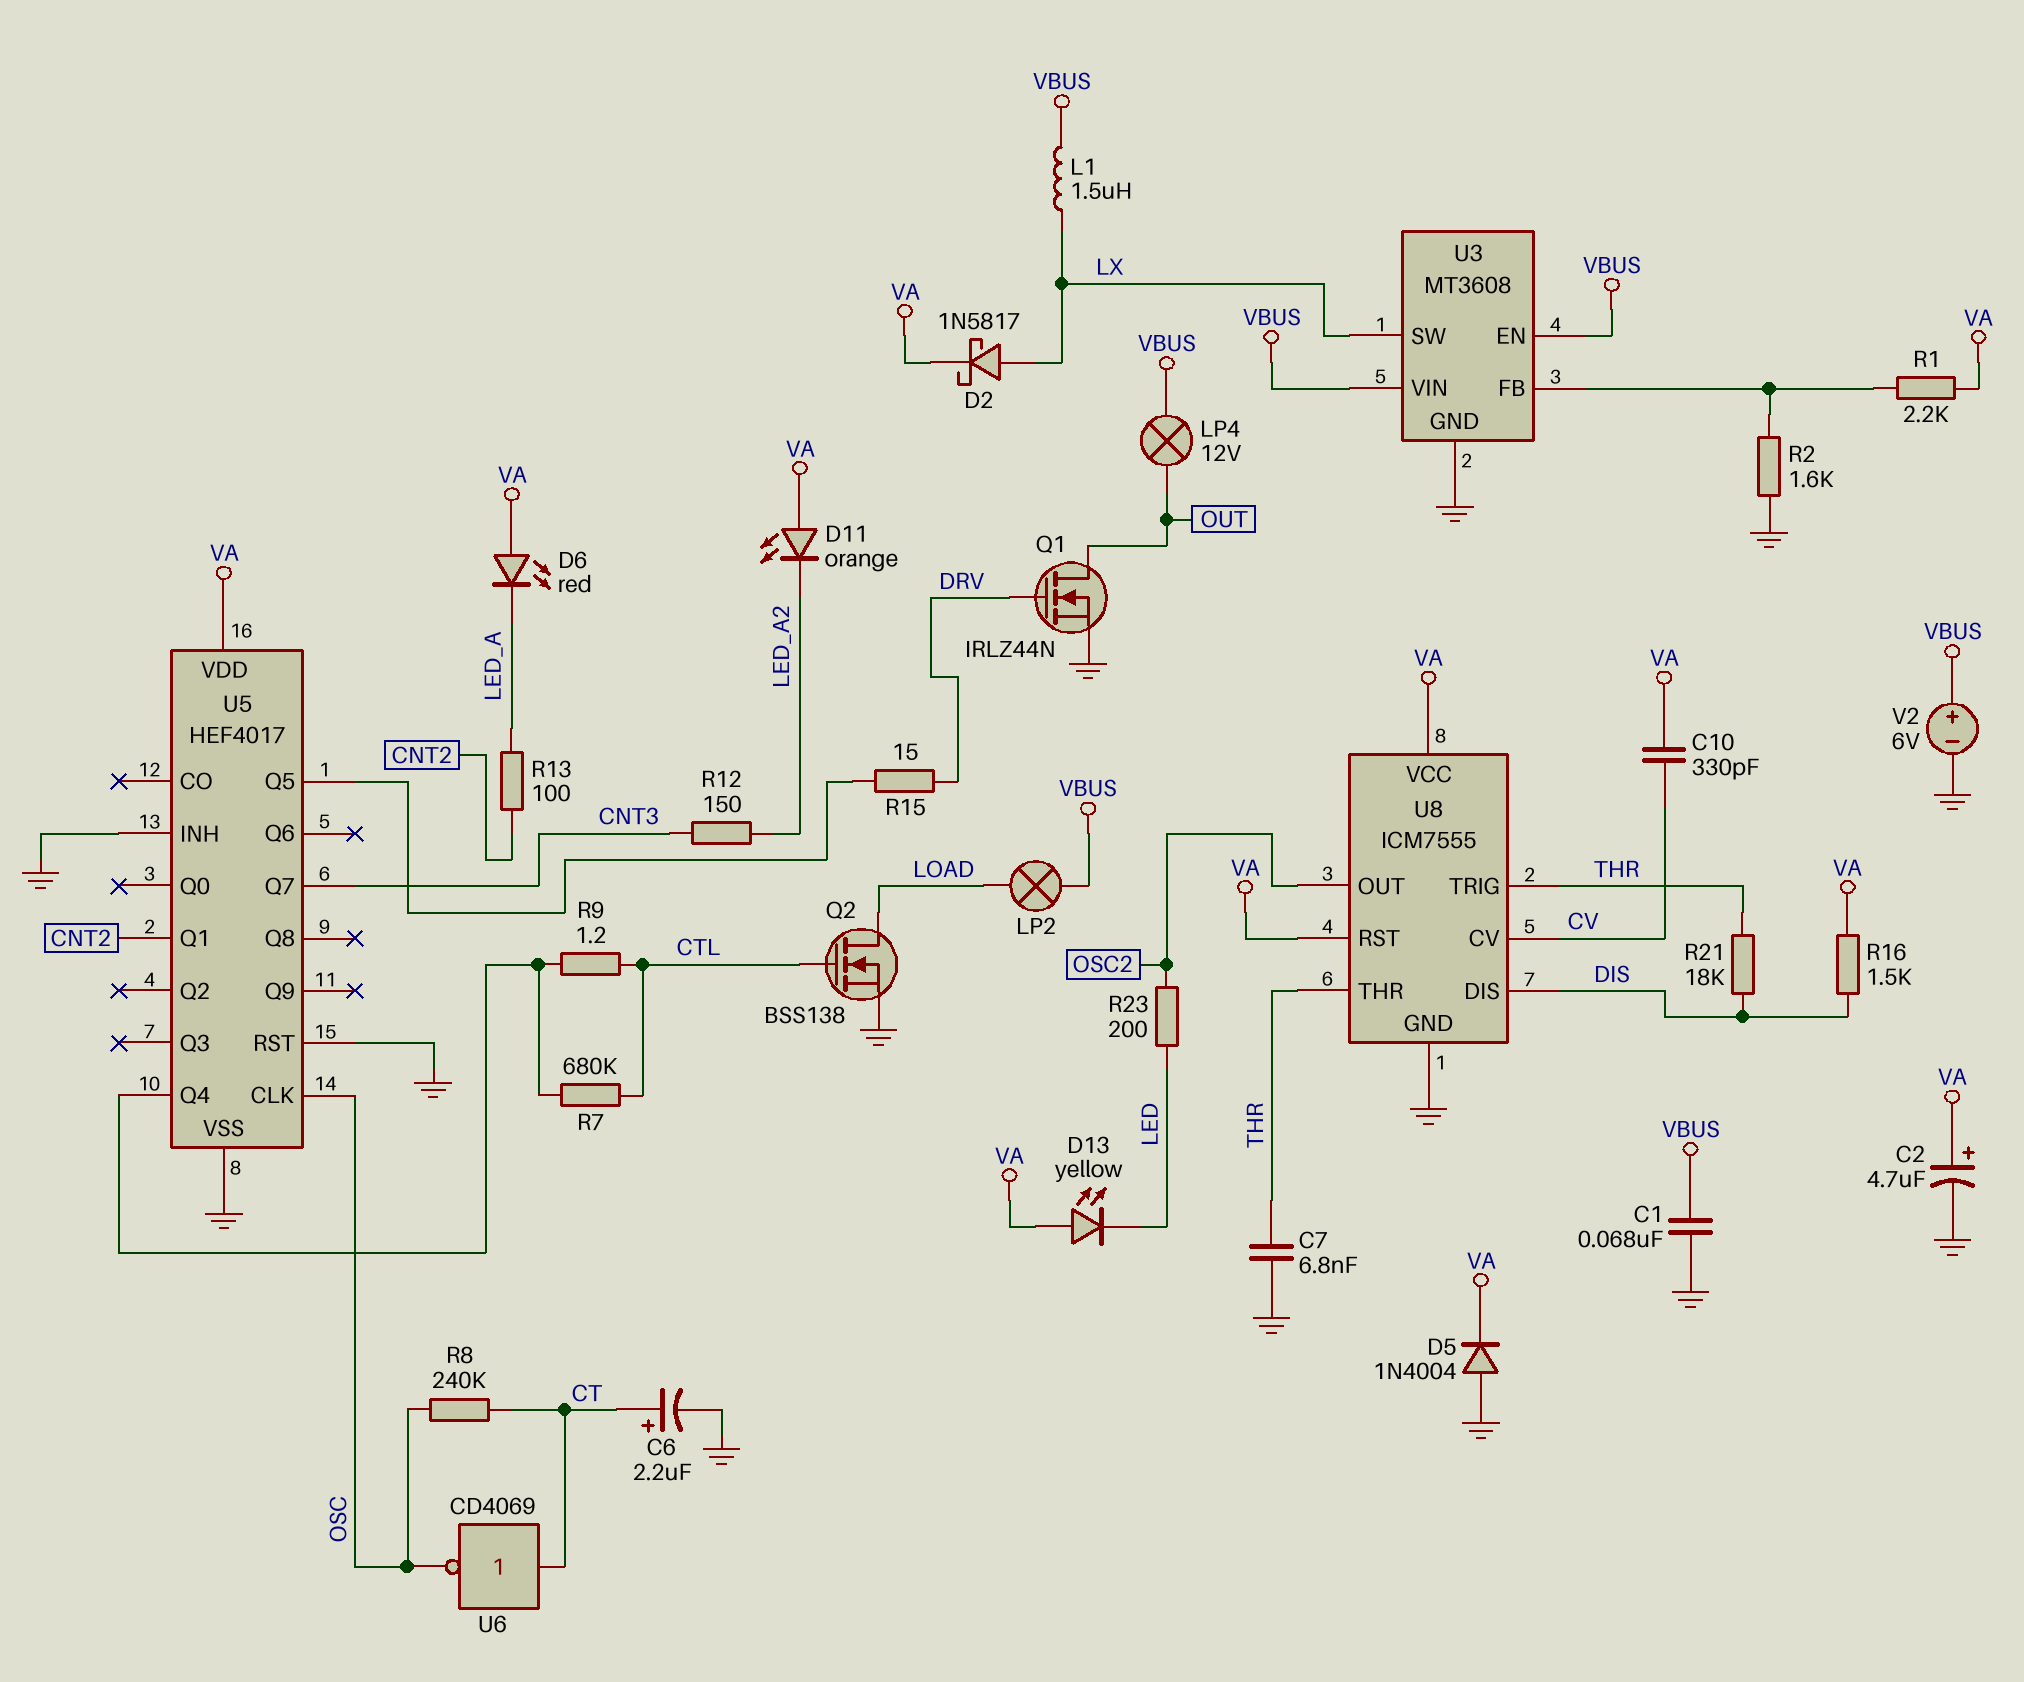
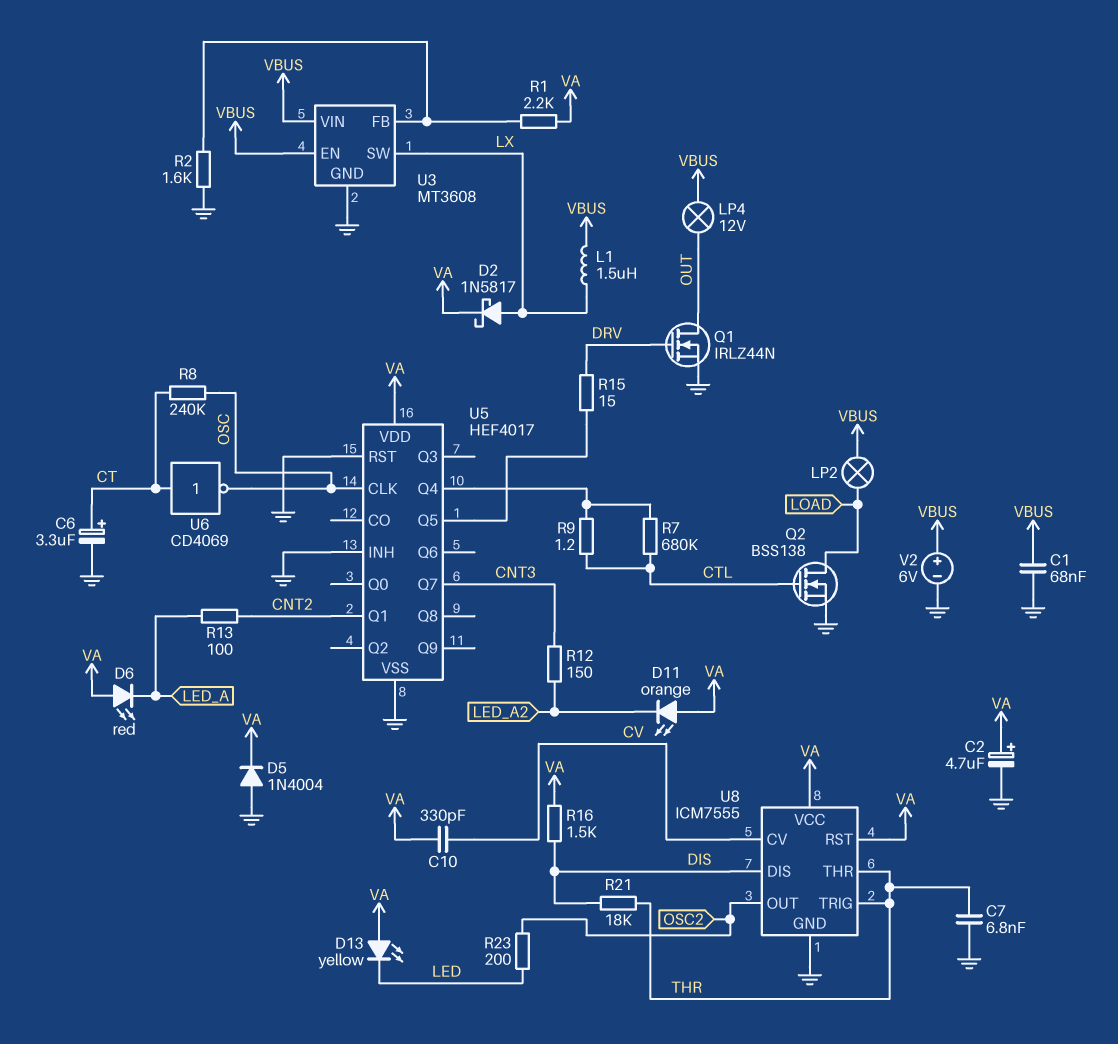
C6: 2.2uF (plus CT, minus GND) -> 3.3uF (plus CT, minus GND)

